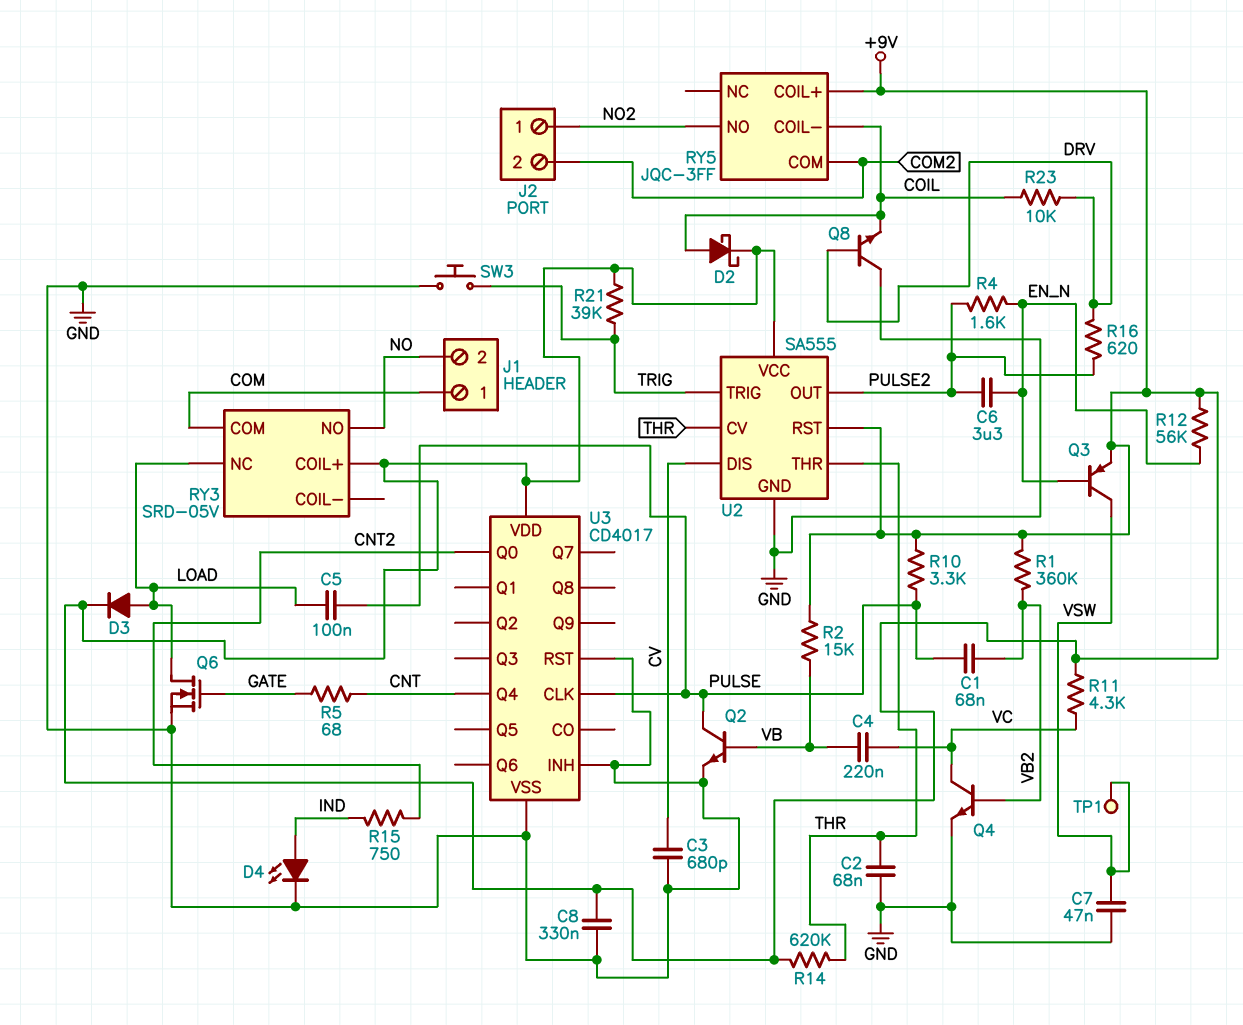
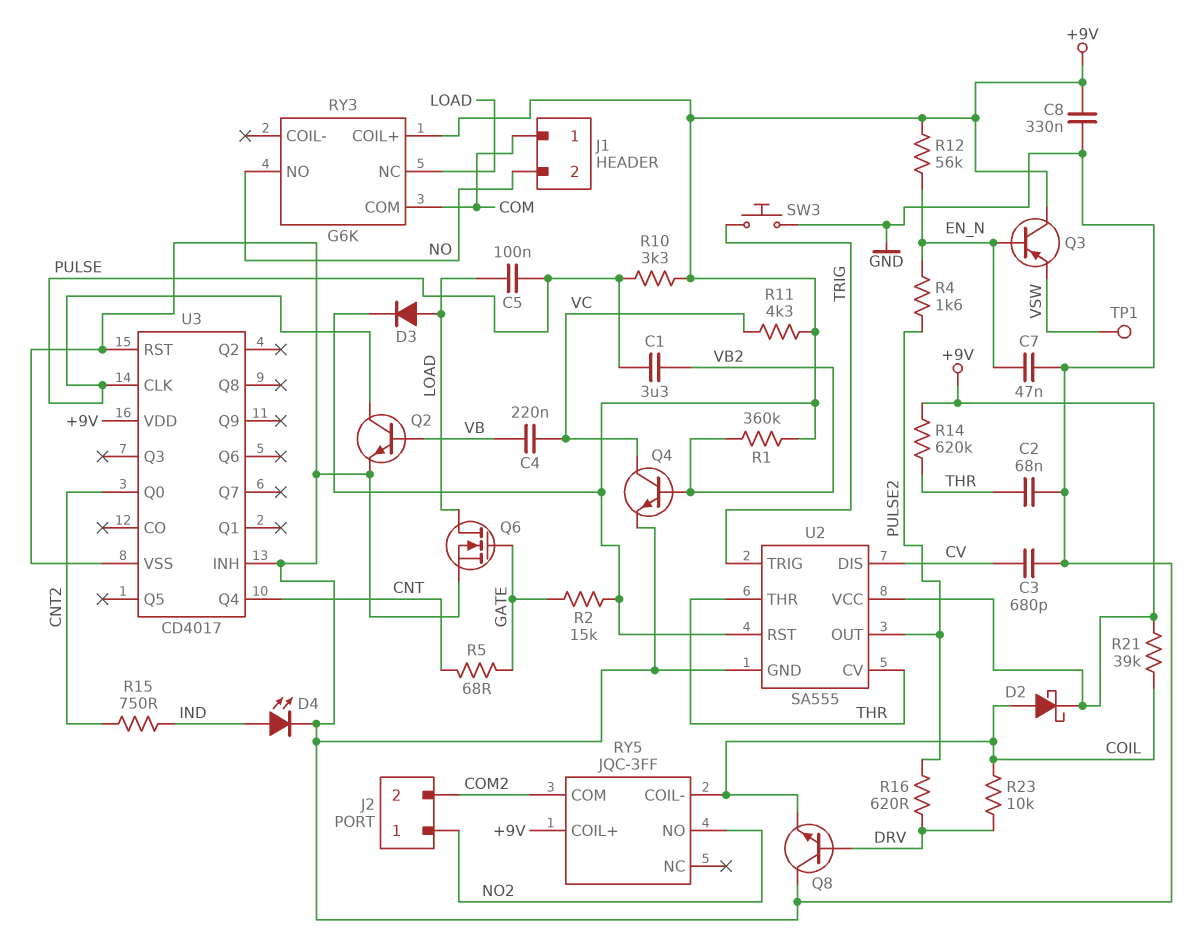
C1: 68nF (PULSE, VB2) -> 3.3uF (PULSE, VB2)
C6: 3.3uF (EN_N, PULSE2) -> none
C7: 47nF (GND, VSW) -> 47nF (EN_N, GND)
Q3: PNP (B EN_N, C VSW, E +9V) -> PNP (B EN_N, C +9V, E VSW)
R2: 15k (+9V, VB) -> 15k (+9V, GATE)
R21: 39k (+9V, TRIG) -> 39k (+9V, COIL)
RY3: SRD-05V -> G6K

